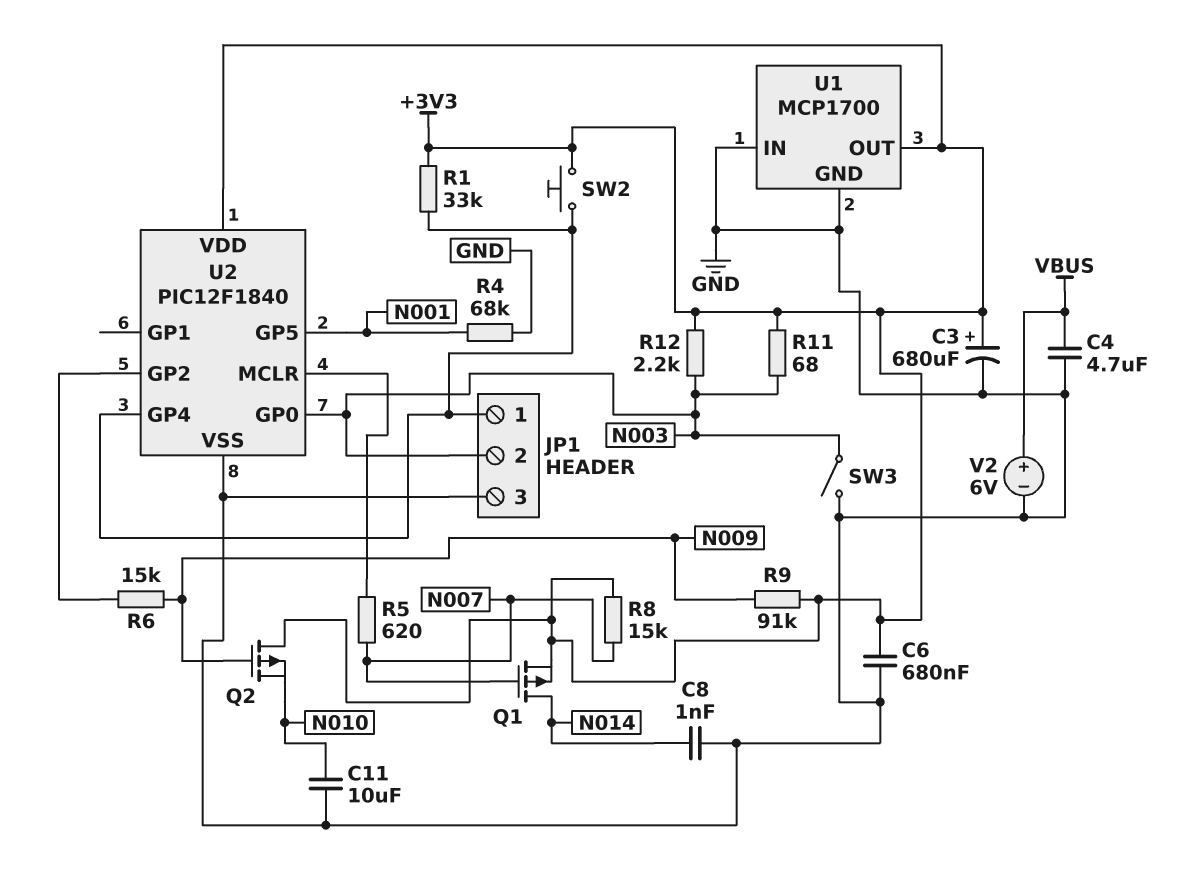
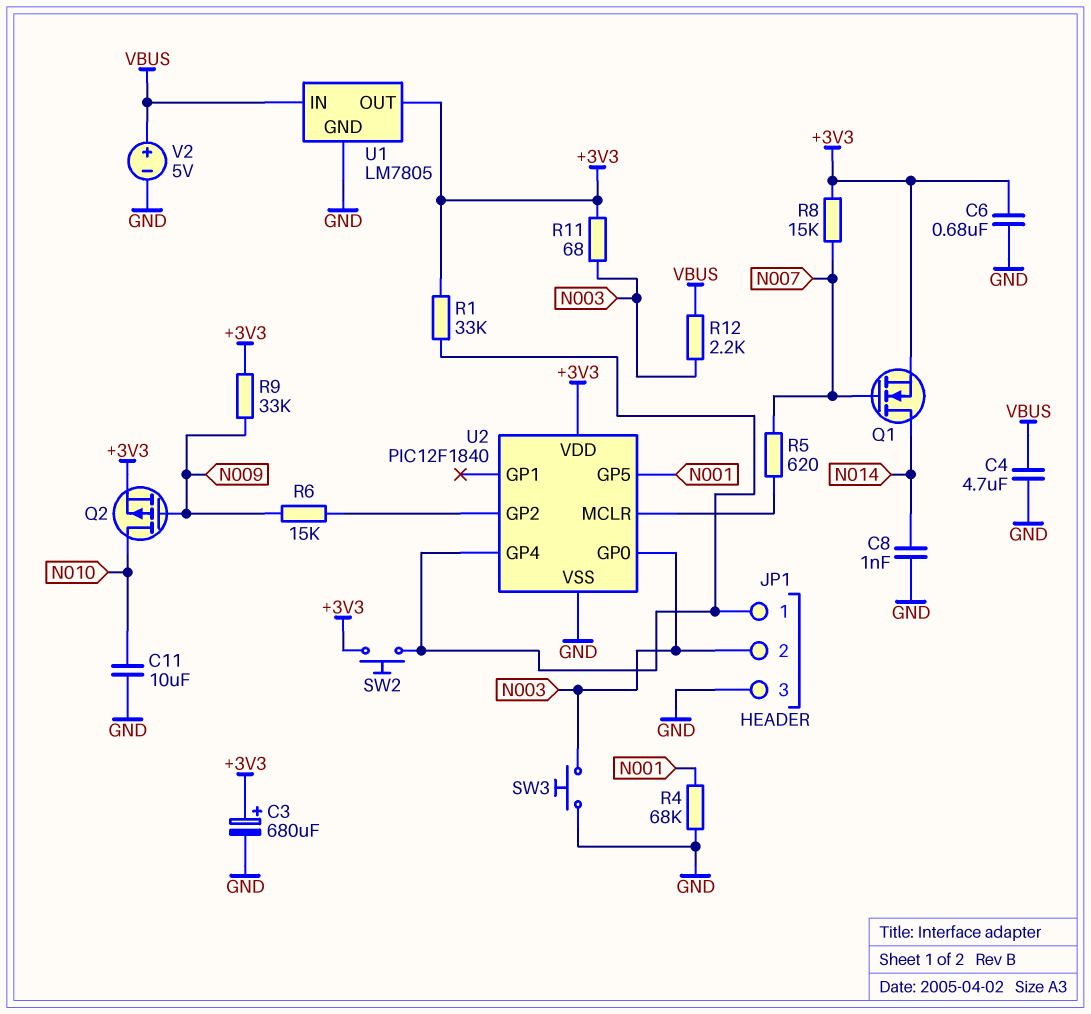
Q1: PMOS (G N007, D N014, S +3V3) -> NMOS (G N007, D N014, S +3V3)
Q2: PMOS (G N009, D +3V3, S N010) -> PMOS (G N009, D N010, S +3V3)
R9: 91k (+3V3, N009) -> 33k (+3V3, N009)
R12: 2.2k (+3V3, N003) -> 2.2k (N003, VBUS)
SW3: switch (GND, N003) -> button (GND, N003)
U1: MCP1700 -> LM7805
U1 pin IN: GND -> VBUS
V2: 6V (plus VBUS, minus GND) -> 5V (plus VBUS, minus GND)

